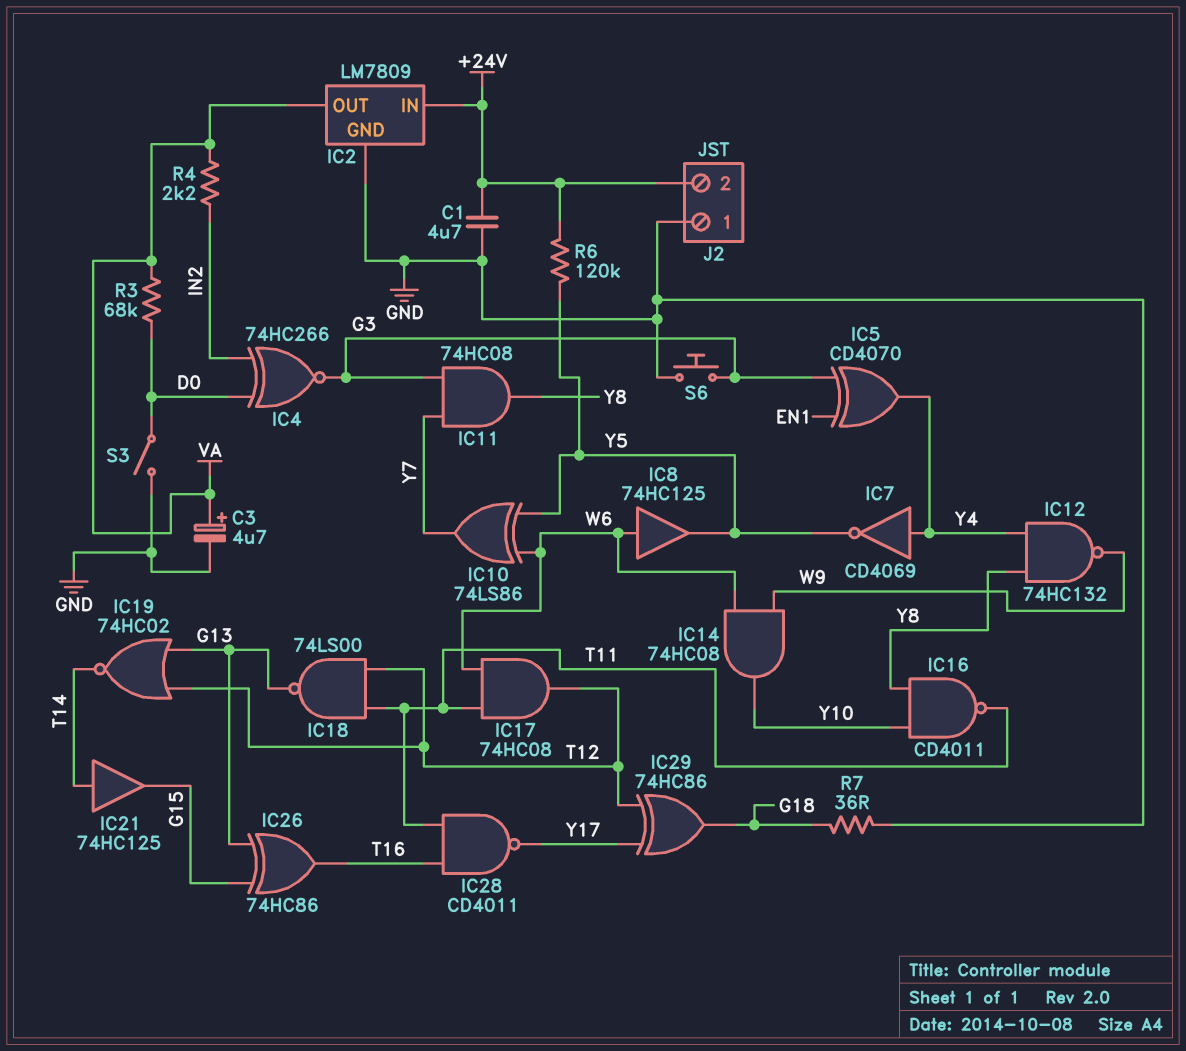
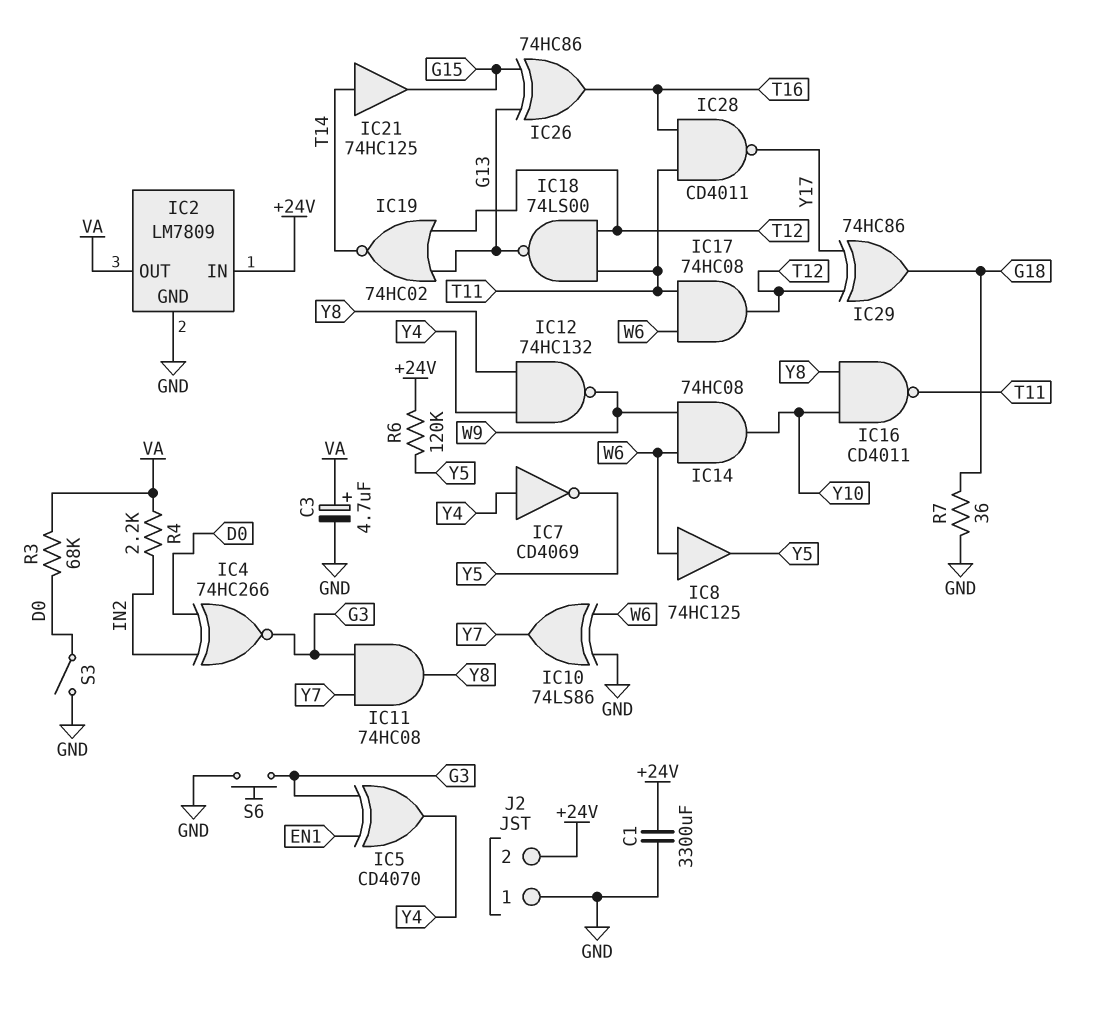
C1: 4.7uF (+24V, GND) -> 3300uF (+24V, GND)
IC10: XOR 74LS86 (in W6, in Y5, out Y7) -> XOR 74LS86 (in GND, in W6, out Y7)

